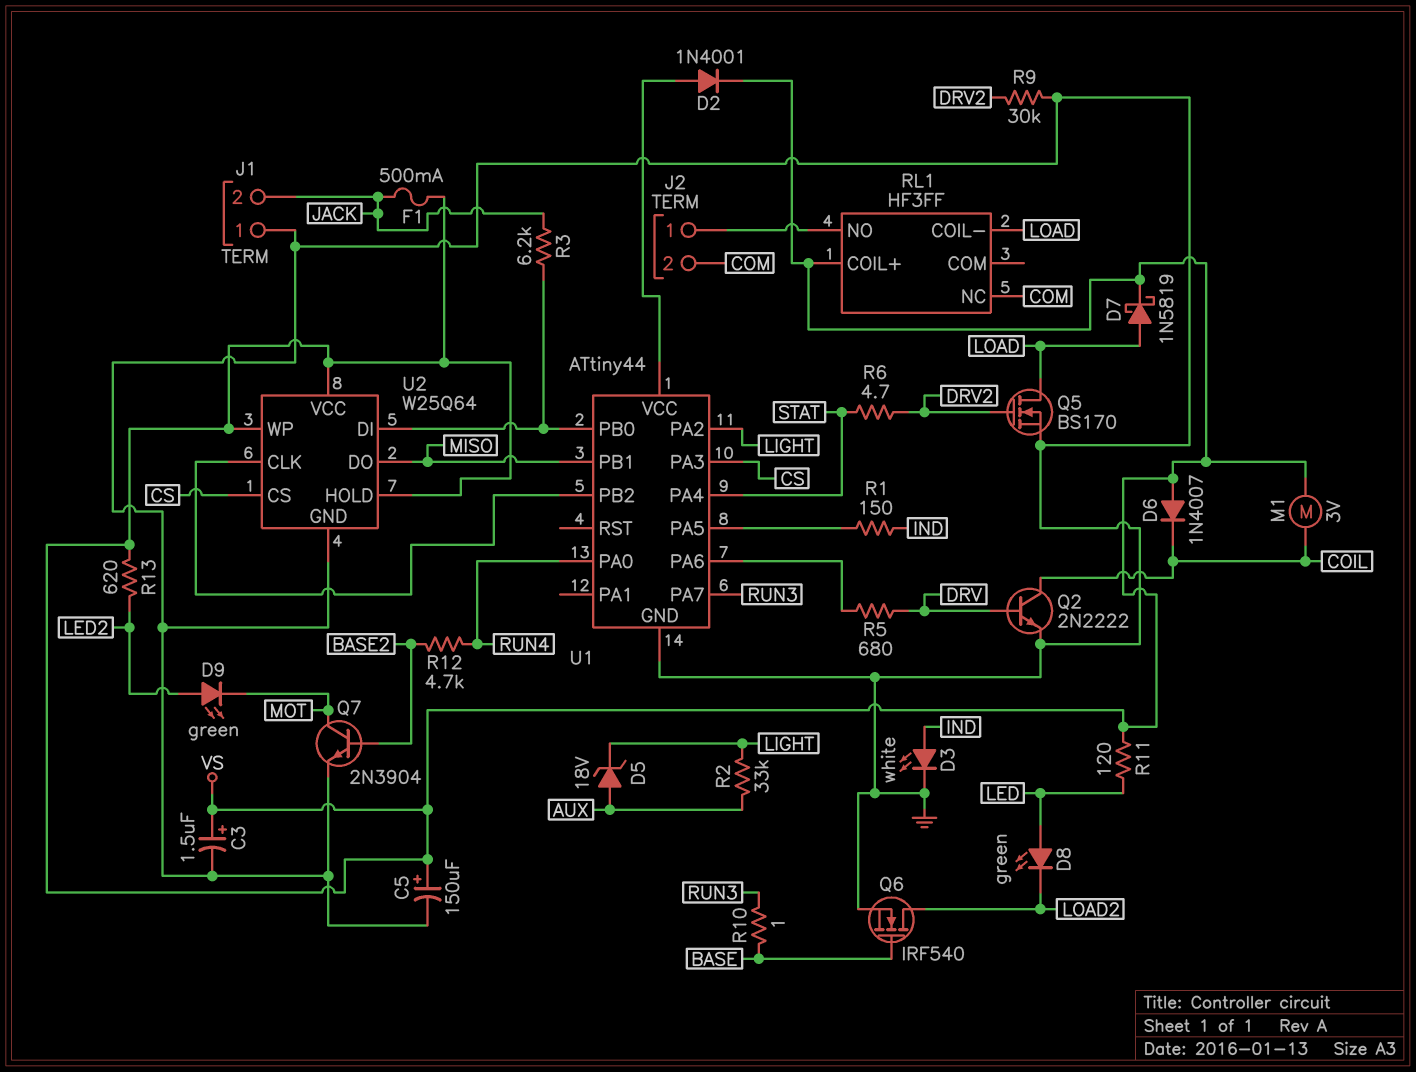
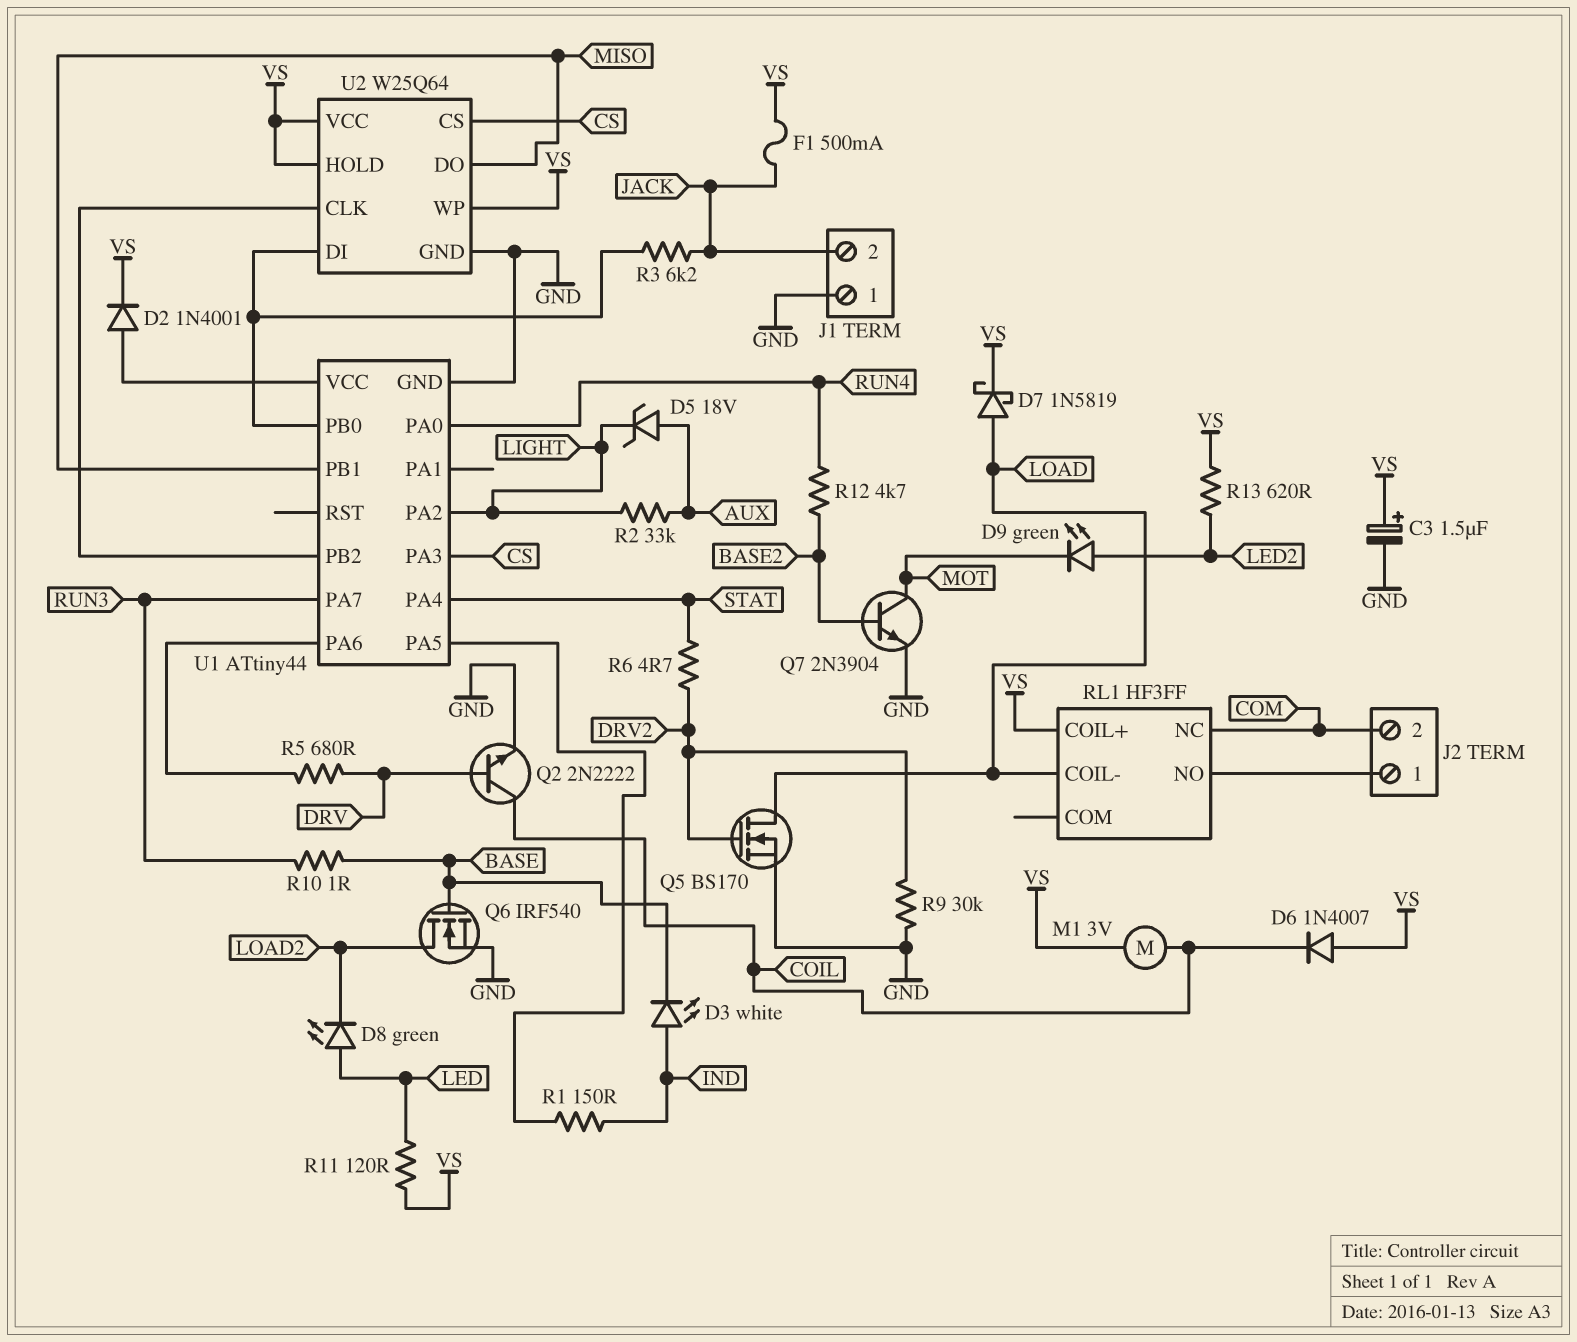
C5: 150uF (plus VS, minus GND) -> none
D3: LED white (A IND, K GND) -> LED white (A IND, K BASE)

